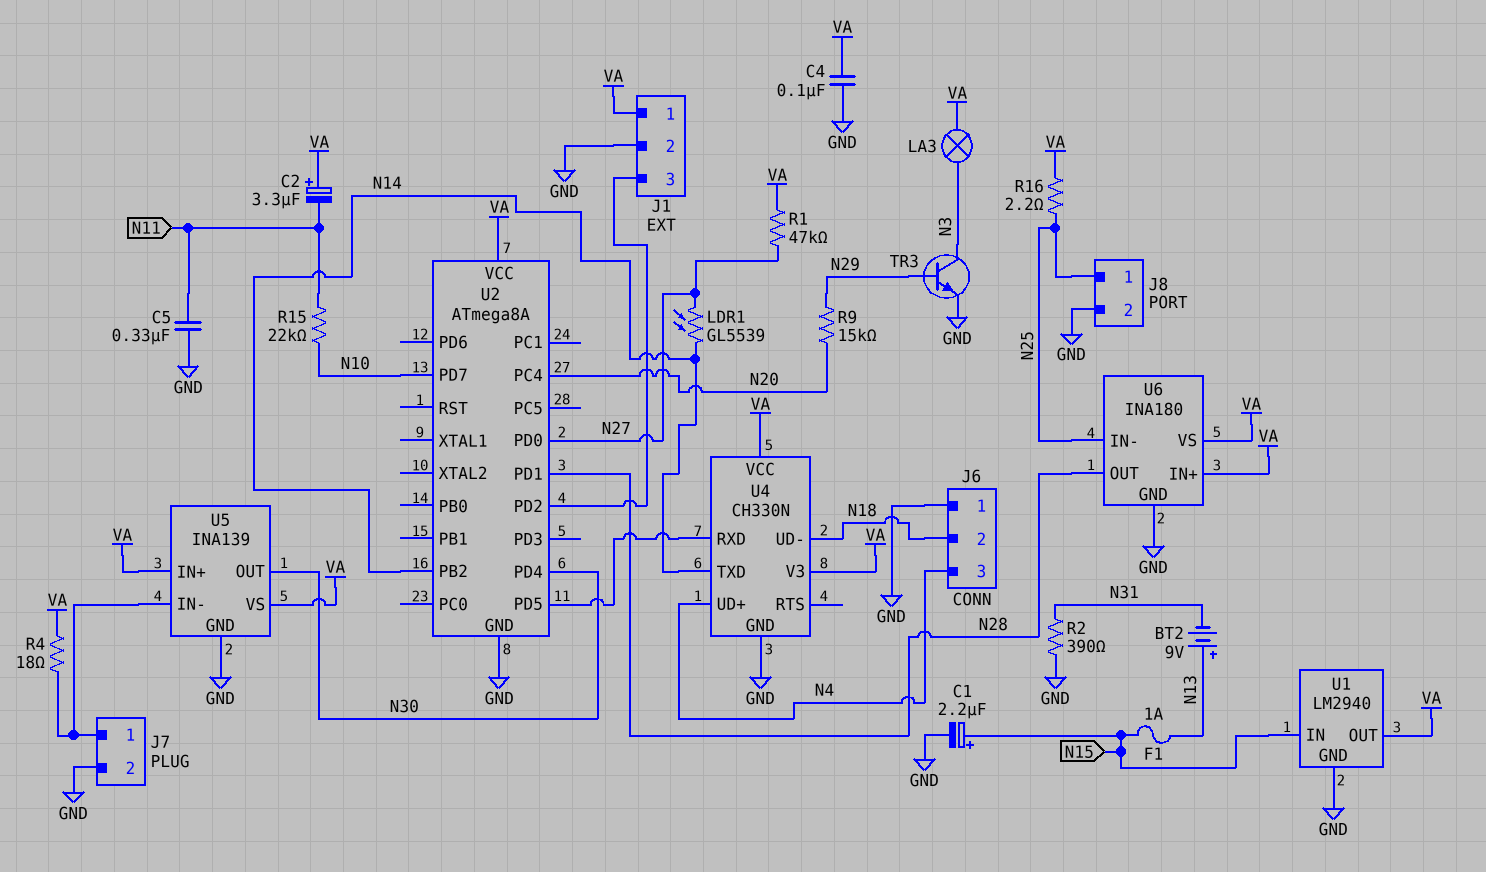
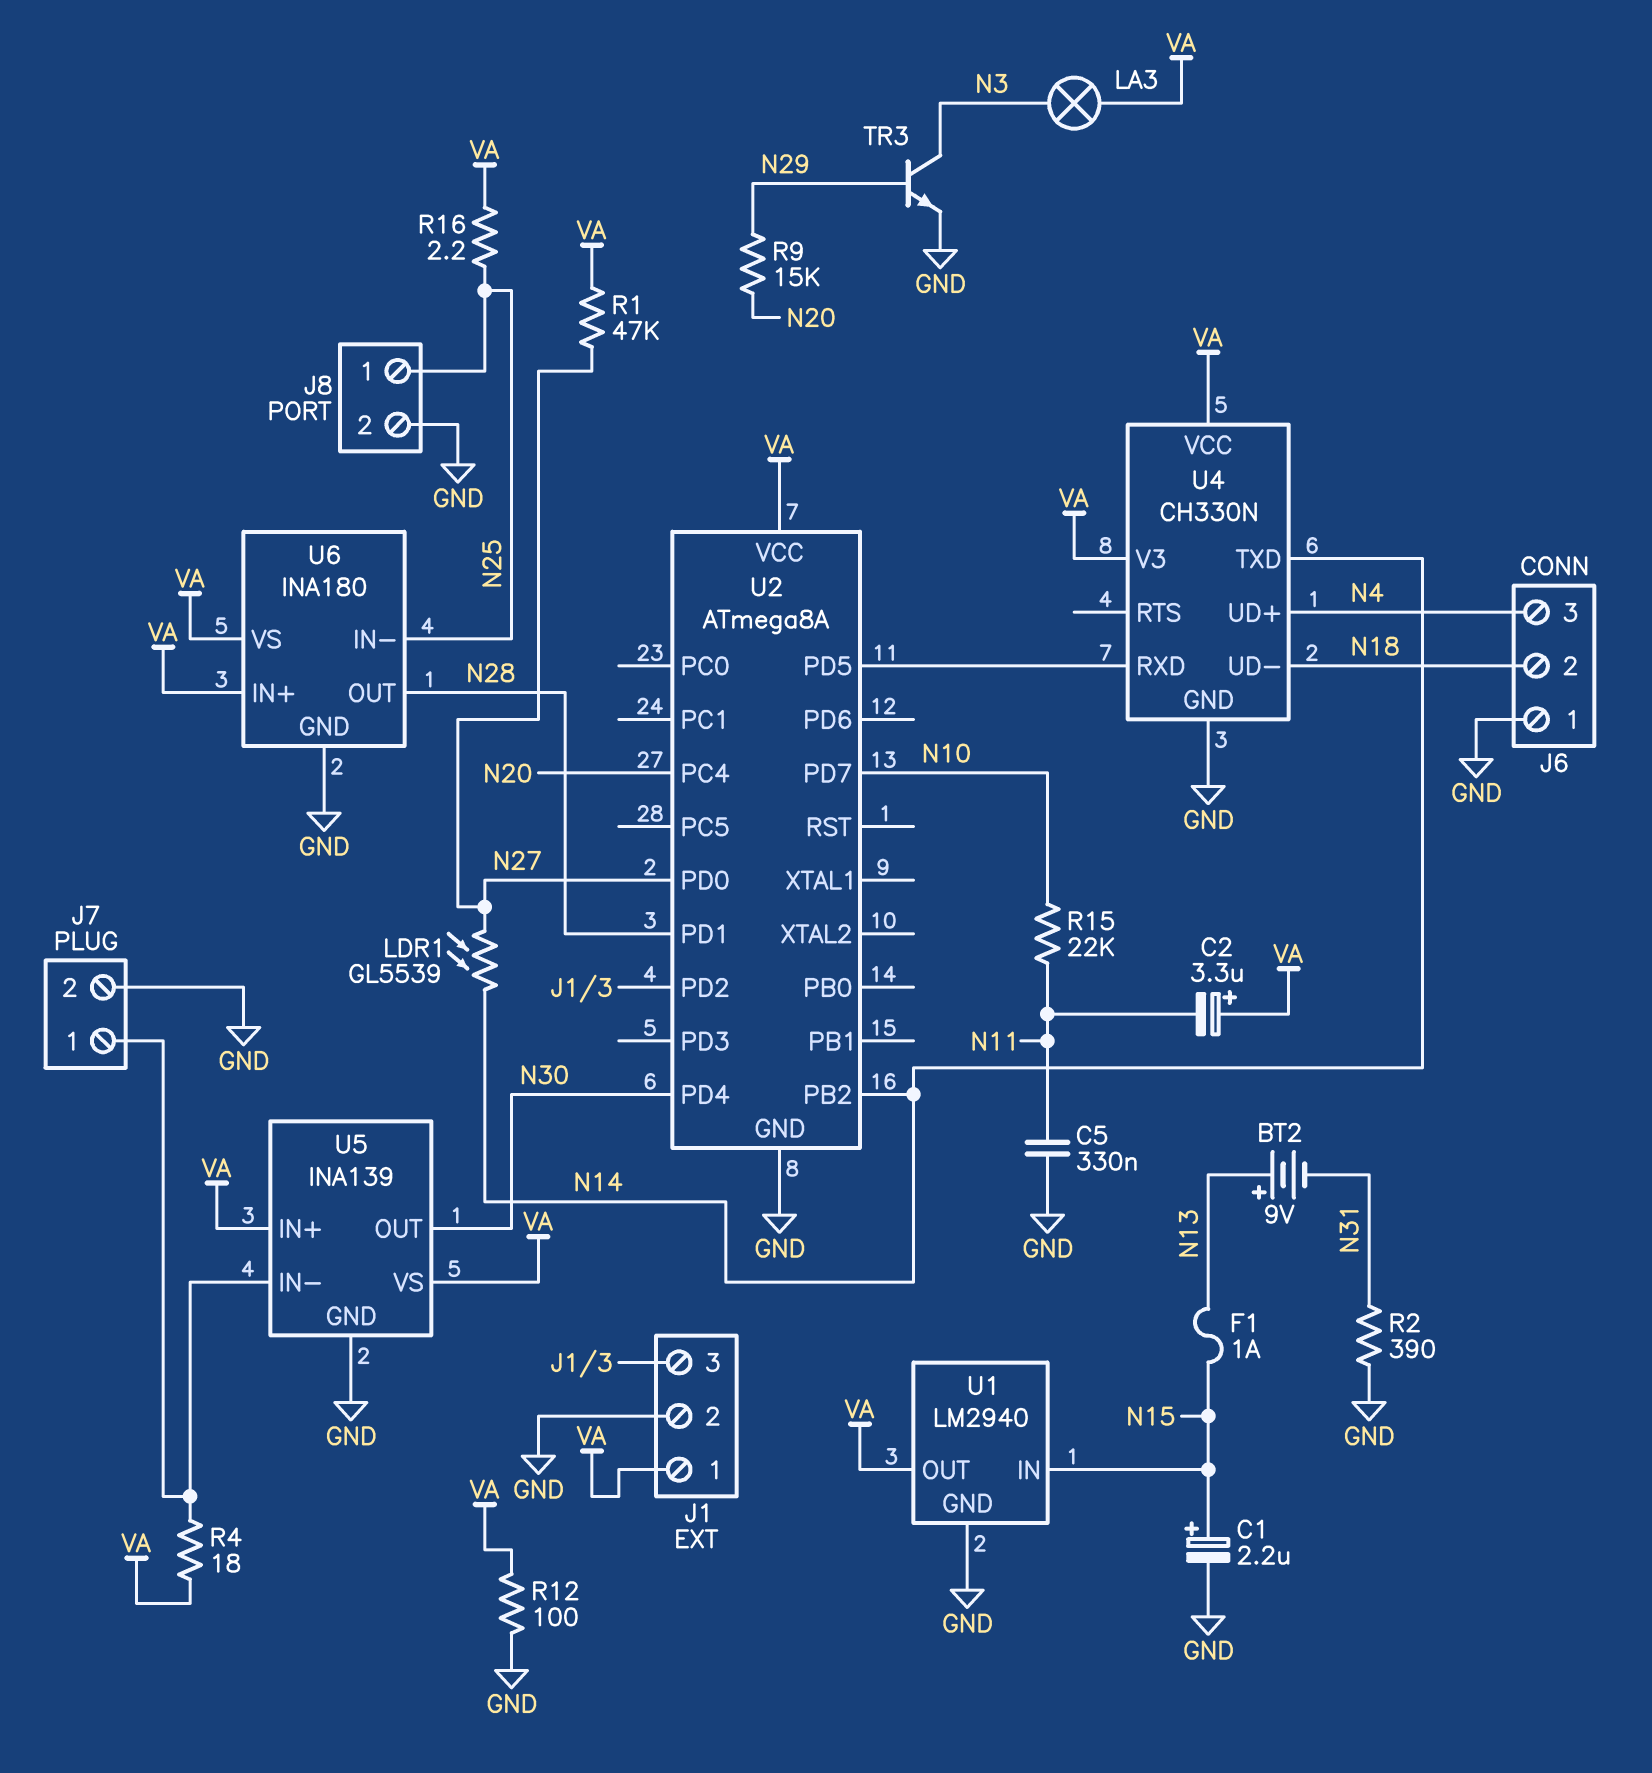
C4: 100nF (GND, VA) -> none
R12: none -> 100 (GND, VA)

